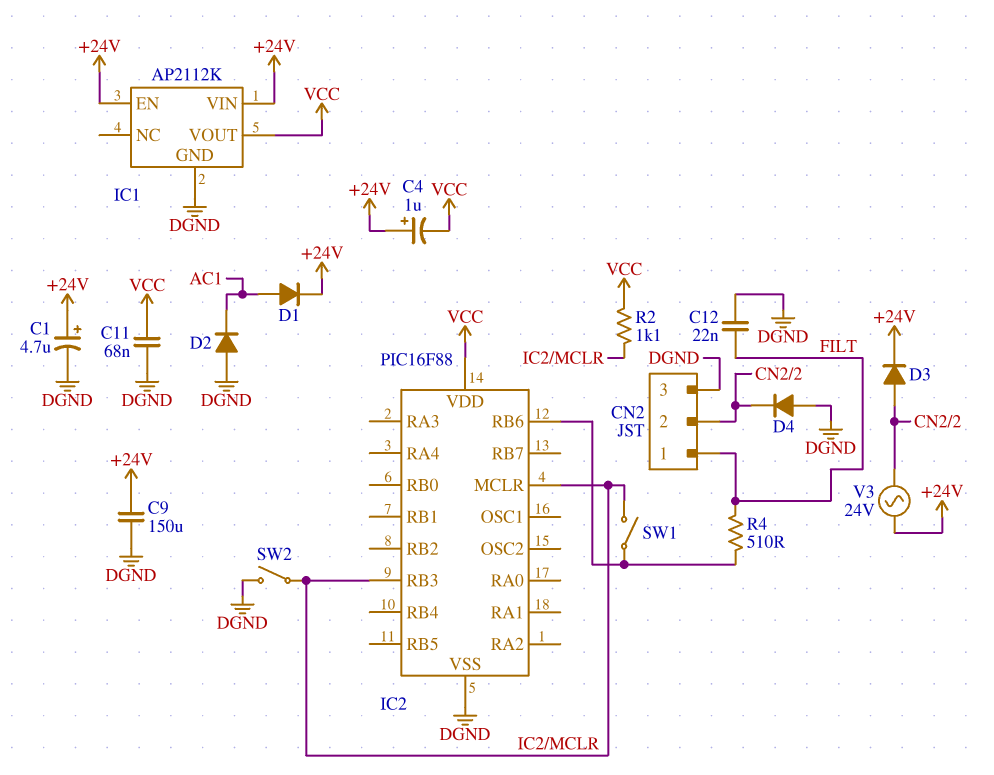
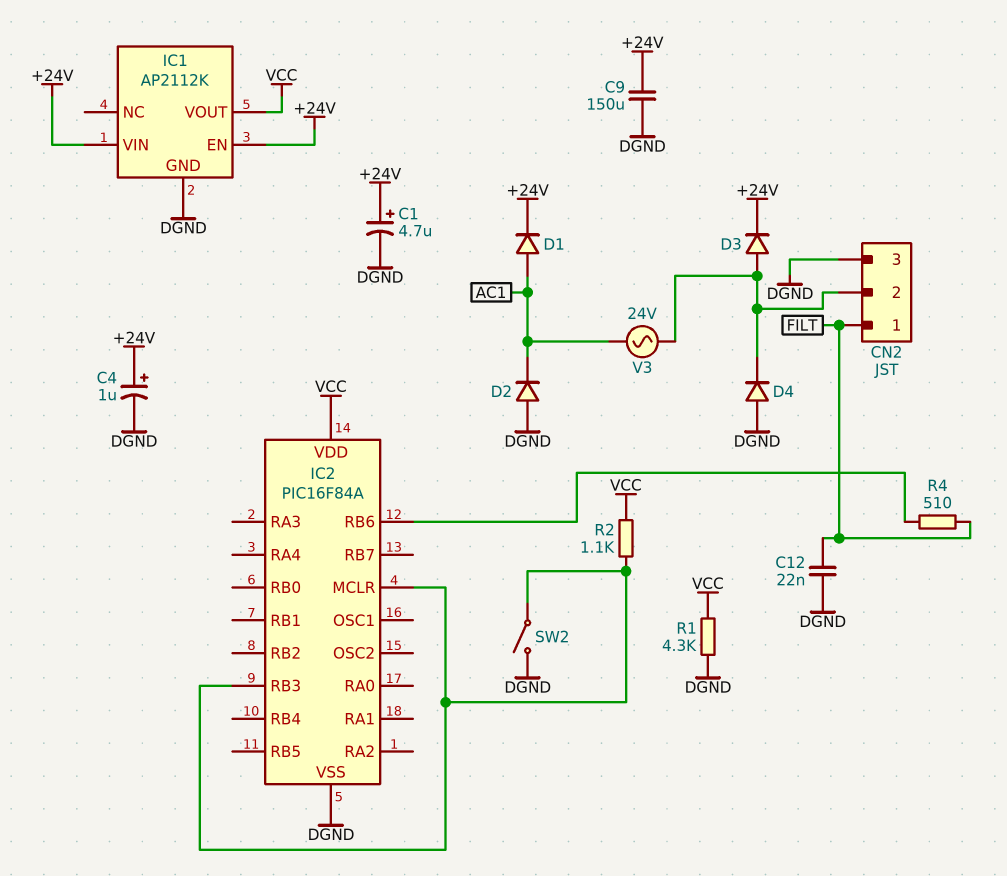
C4: 1uF (plus +24V, minus VCC) -> 1uF (plus +24V, minus DGND)
C11: 68nF (DGND, VCC) -> none
IC2: PIC16F88 -> PIC16F84A
R1: none -> 4.3k (DGND, VCC)
SW1: switch (IC2/MCLR, IC2/RB6) -> none
V3: AC 24V (+24V, CN2/2) -> AC 24V (AC1, CN2/2)

